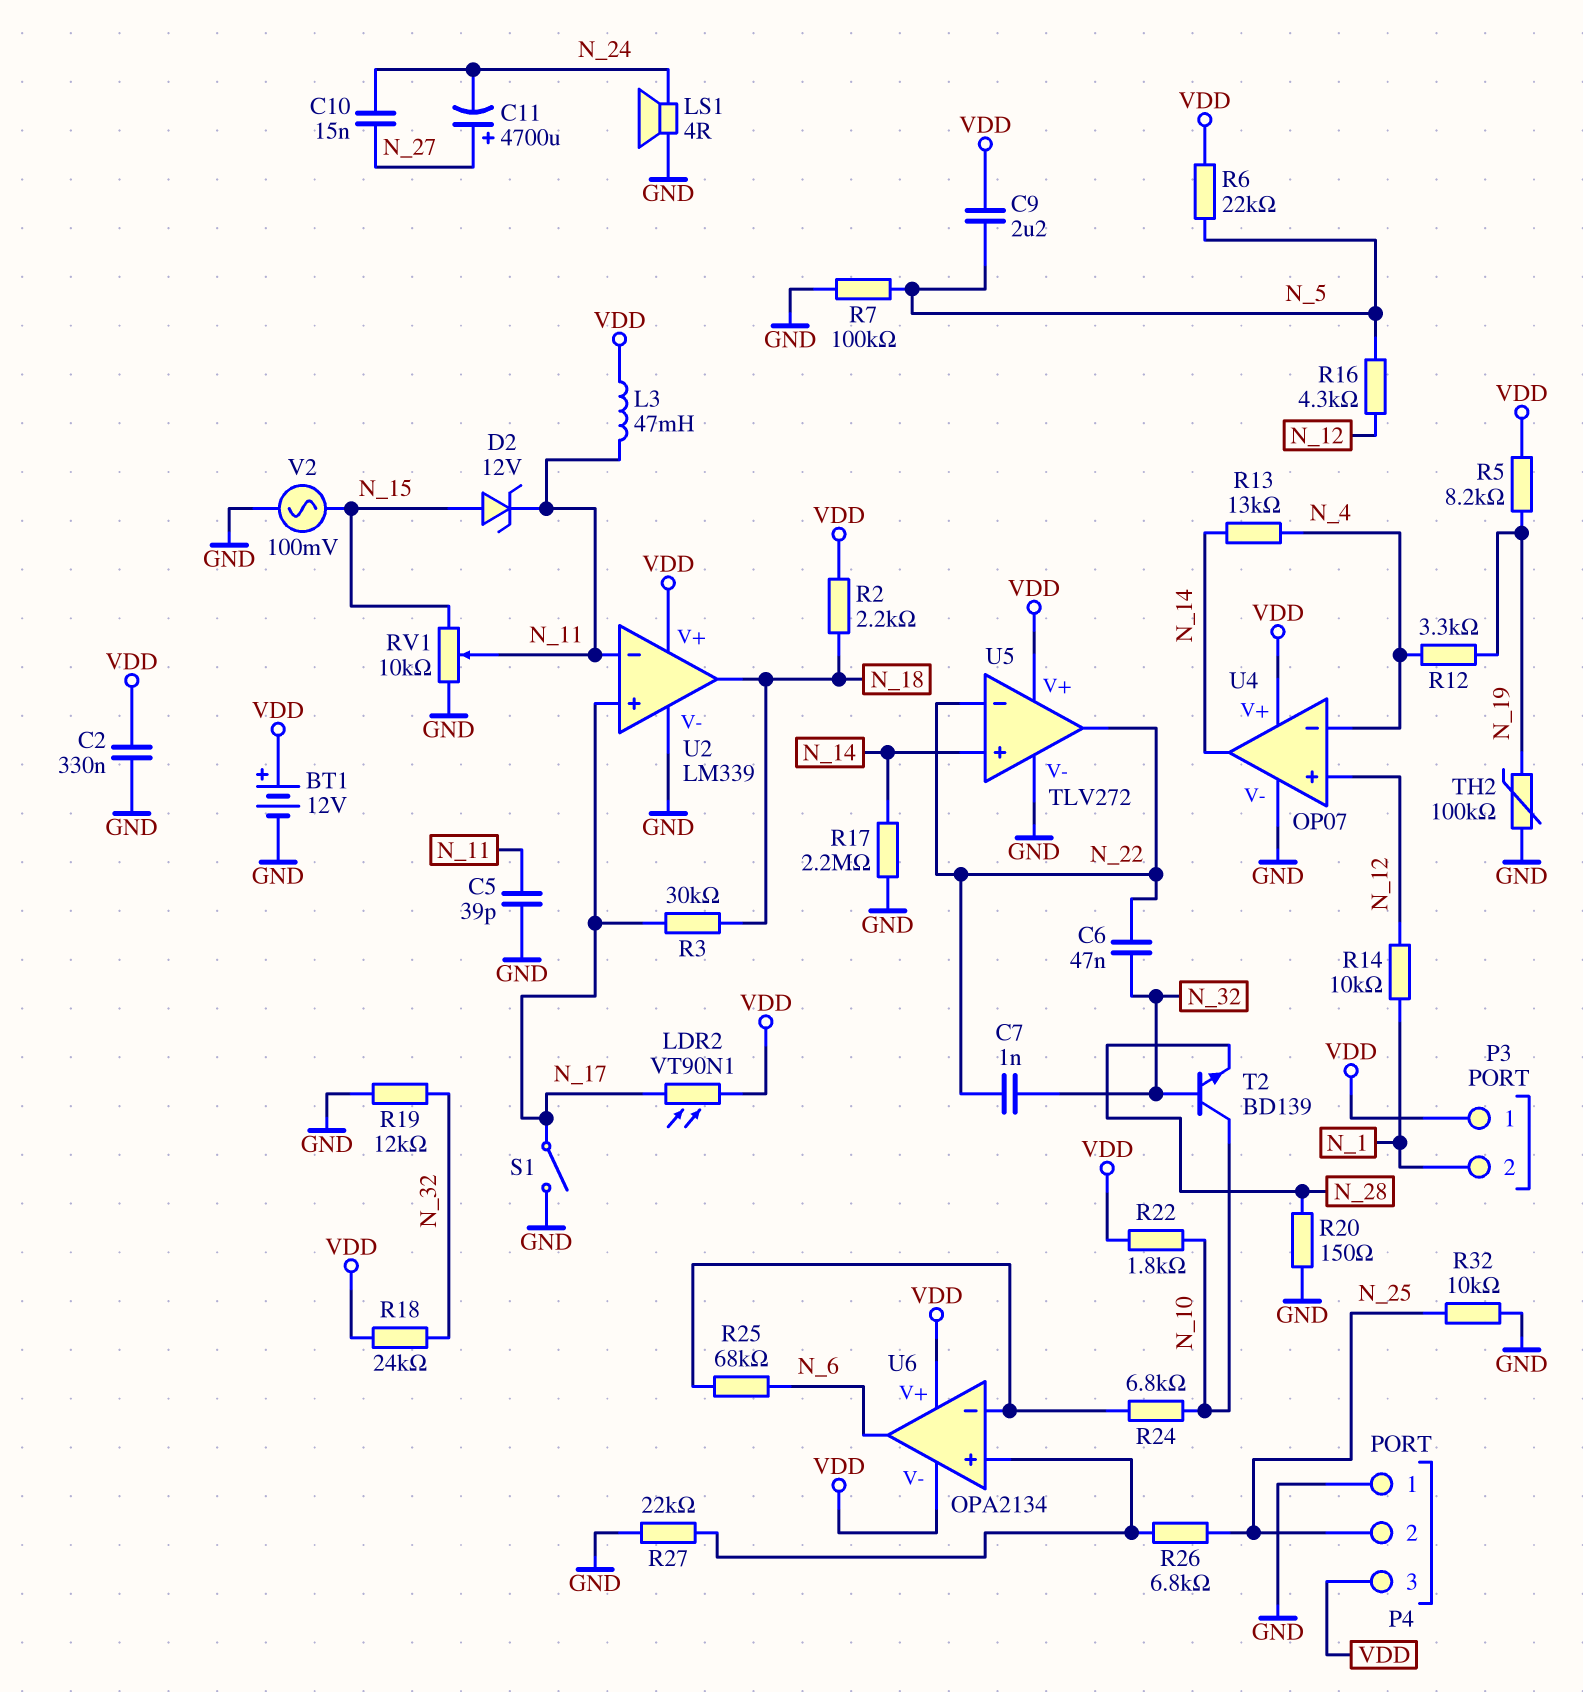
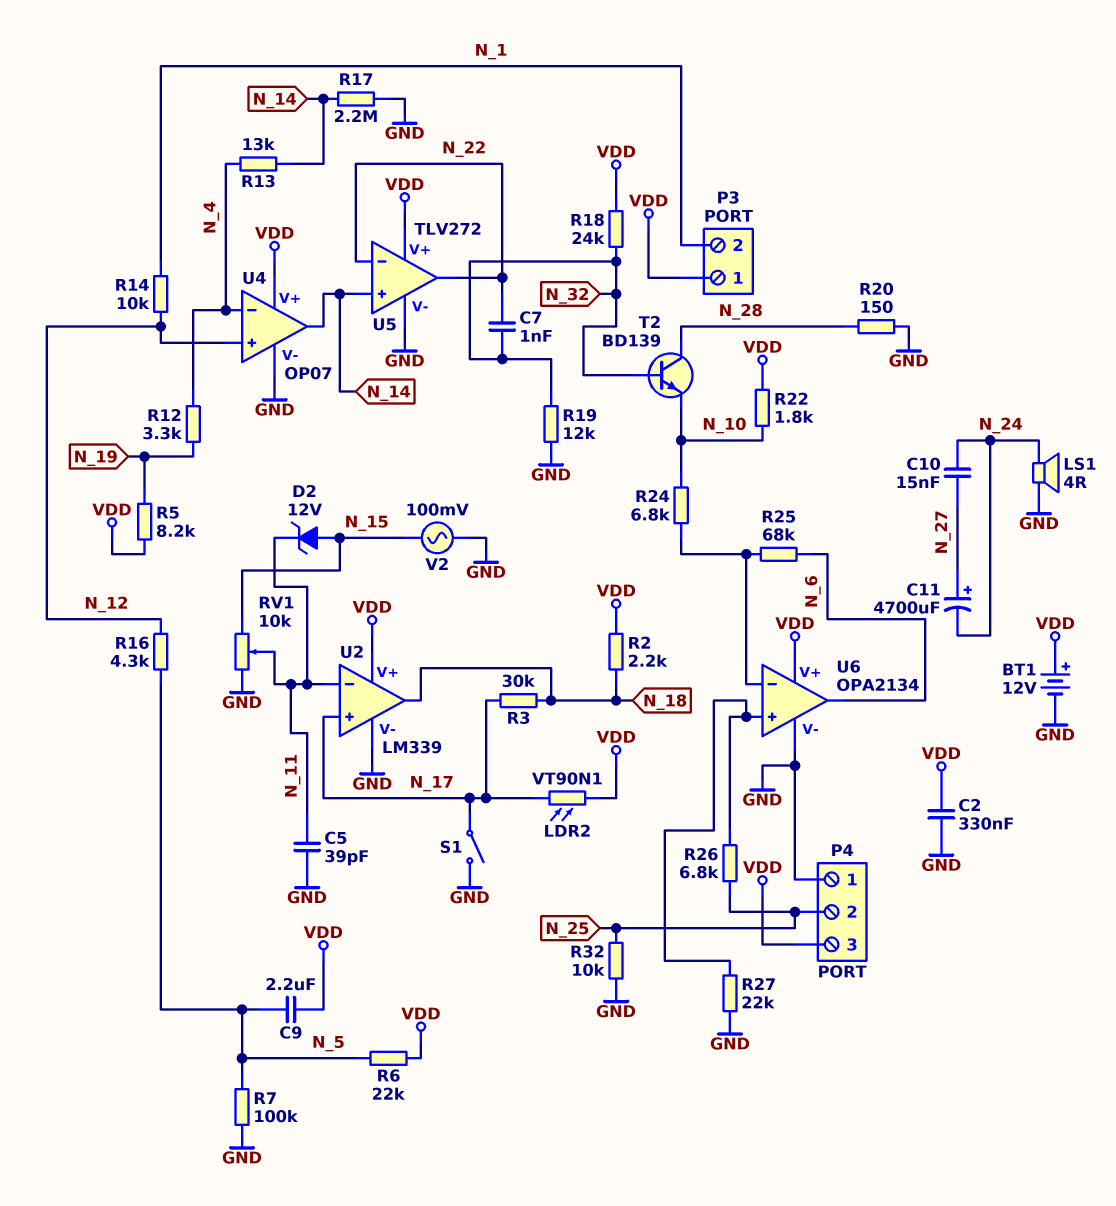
C6: 47nF (N_22, N_32) -> none
L3: 47mH (N_11, VDD) -> none
T2: NPN BD139 (B N_32, C N_10, E N_28) -> NPN BD139 (B N_32, C N_28, E N_10)
TH2: 100k (GND, N_19) -> none
U6 pin V-: VDD -> GND

